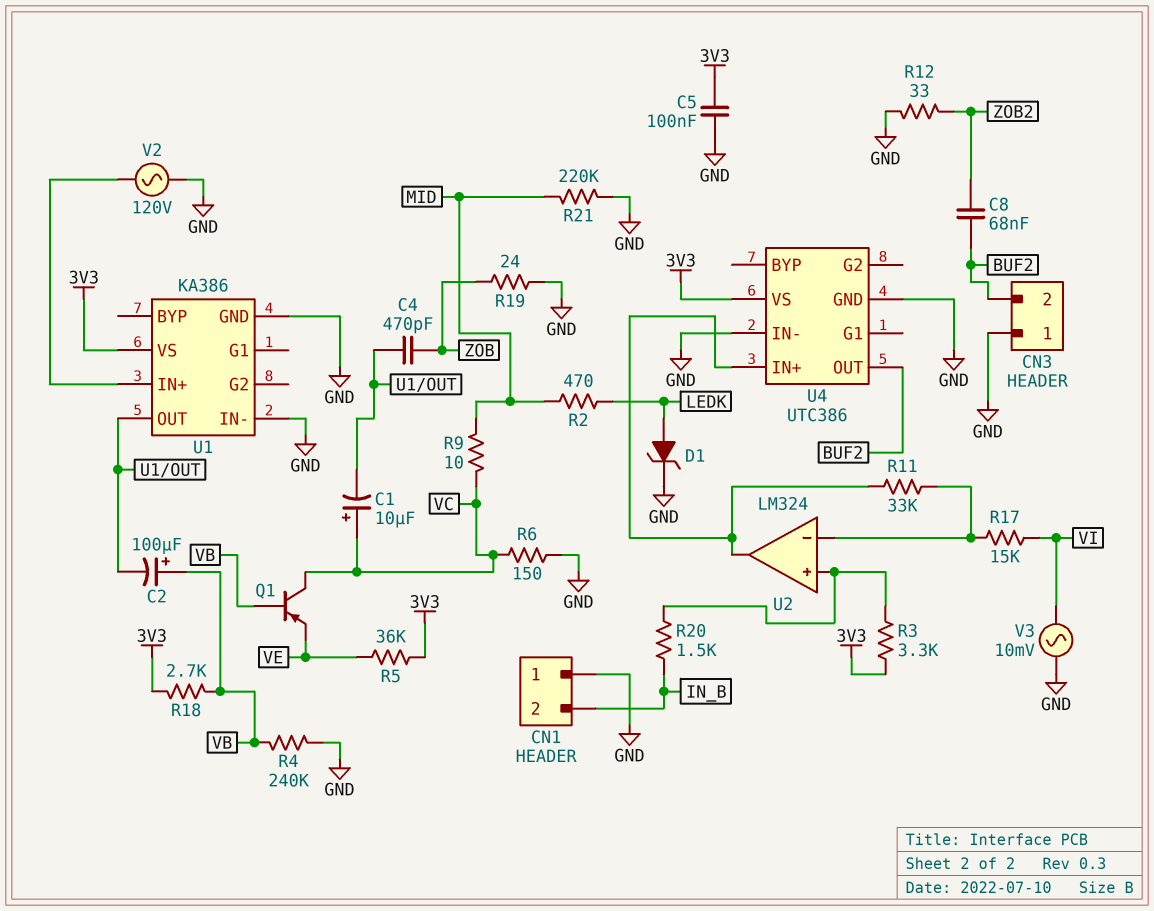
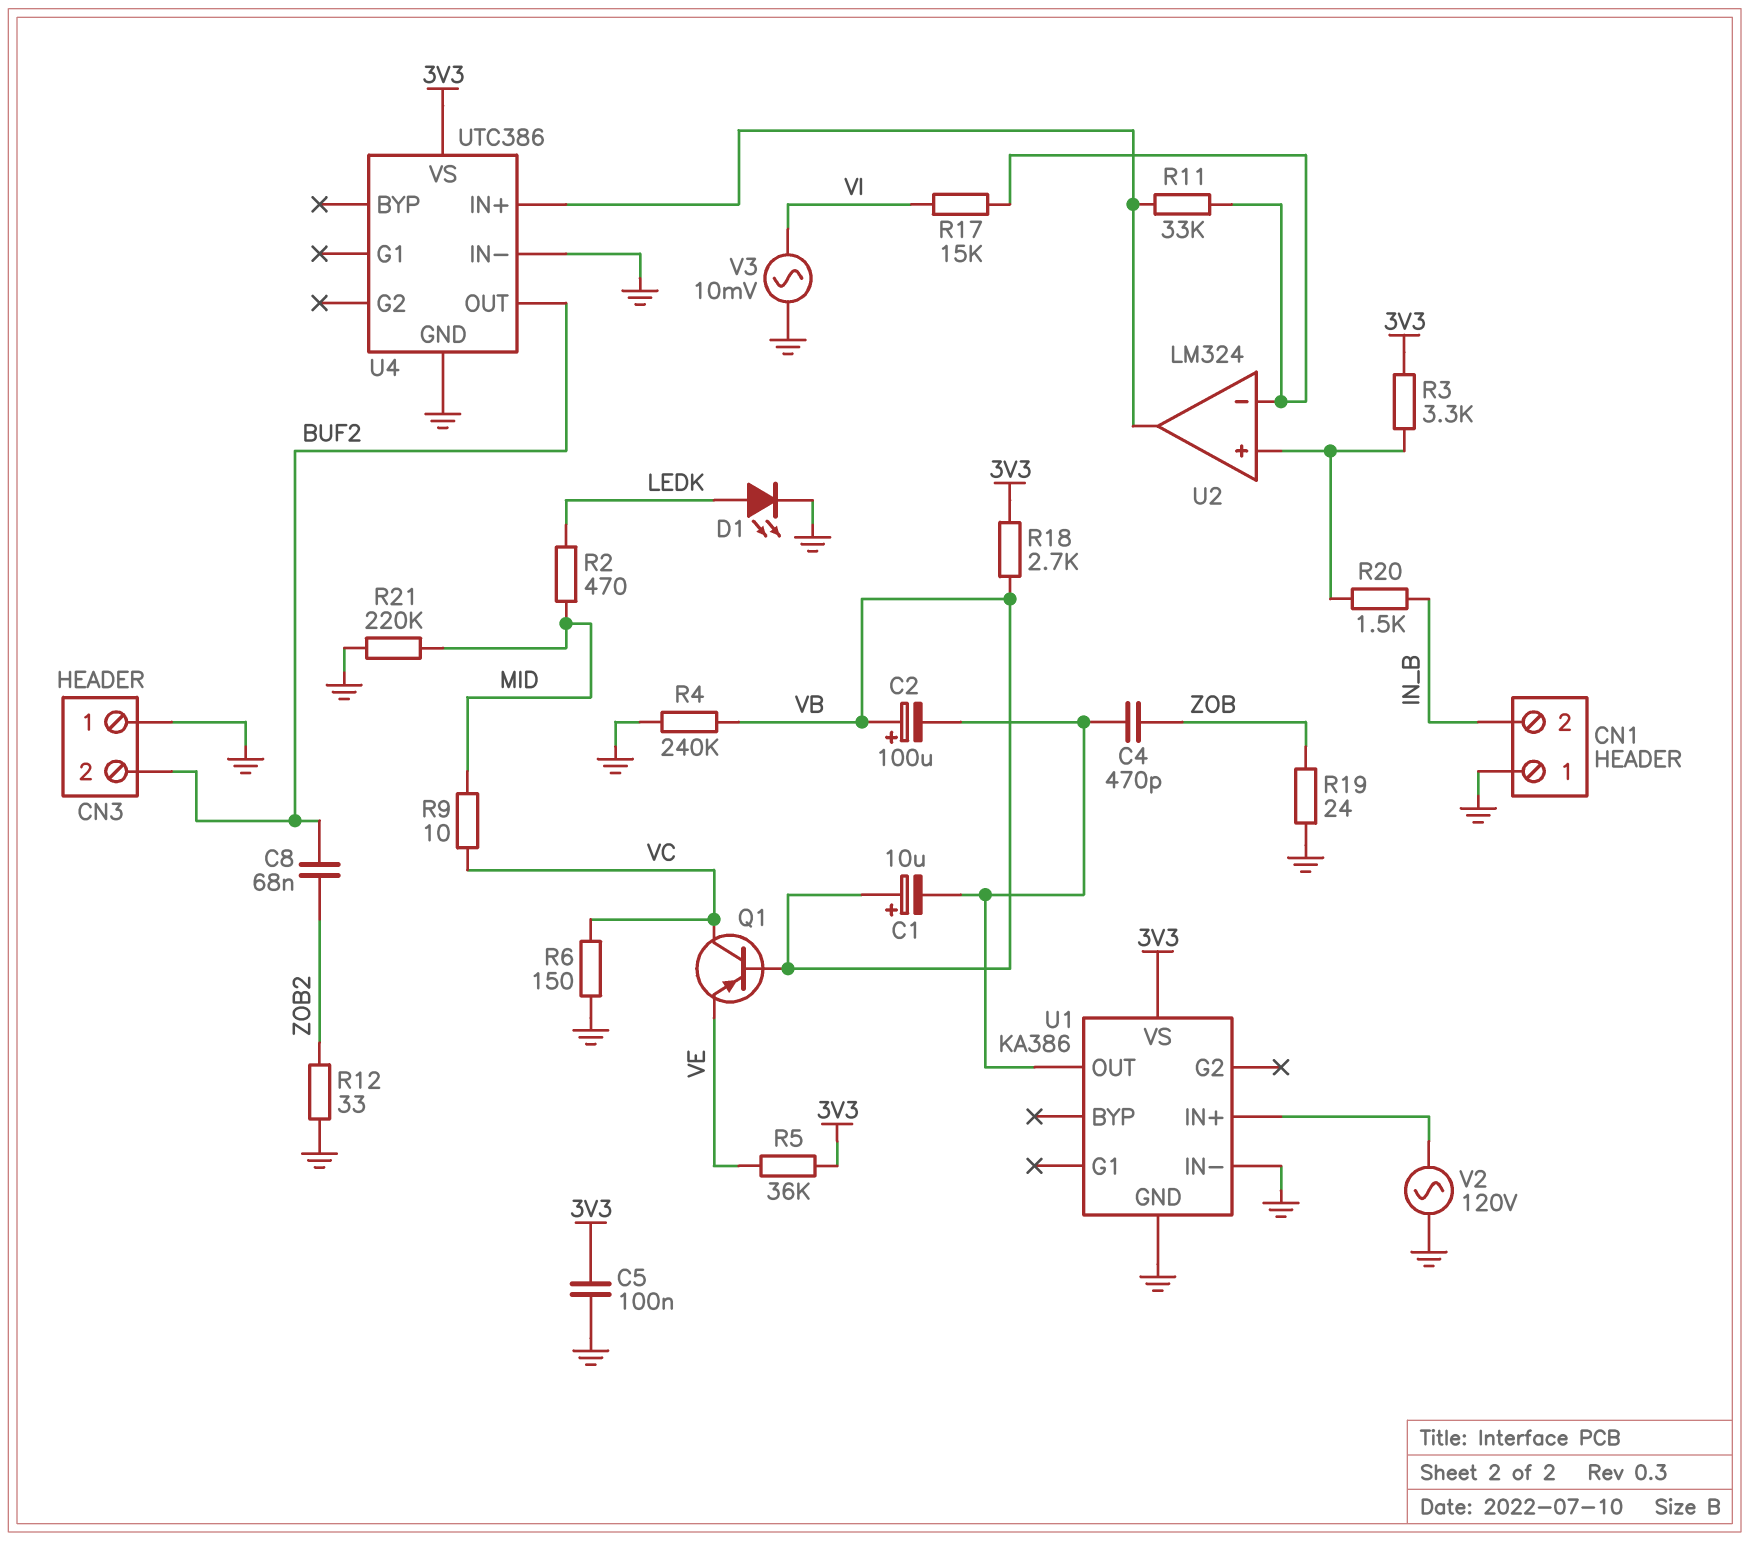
C1: 10uF (plus VC, minus U1/OUT) -> 10uF (plus VB, minus U1/OUT)
D1: zener (A LEDK, K GND) -> LED (A LEDK, K GND)

